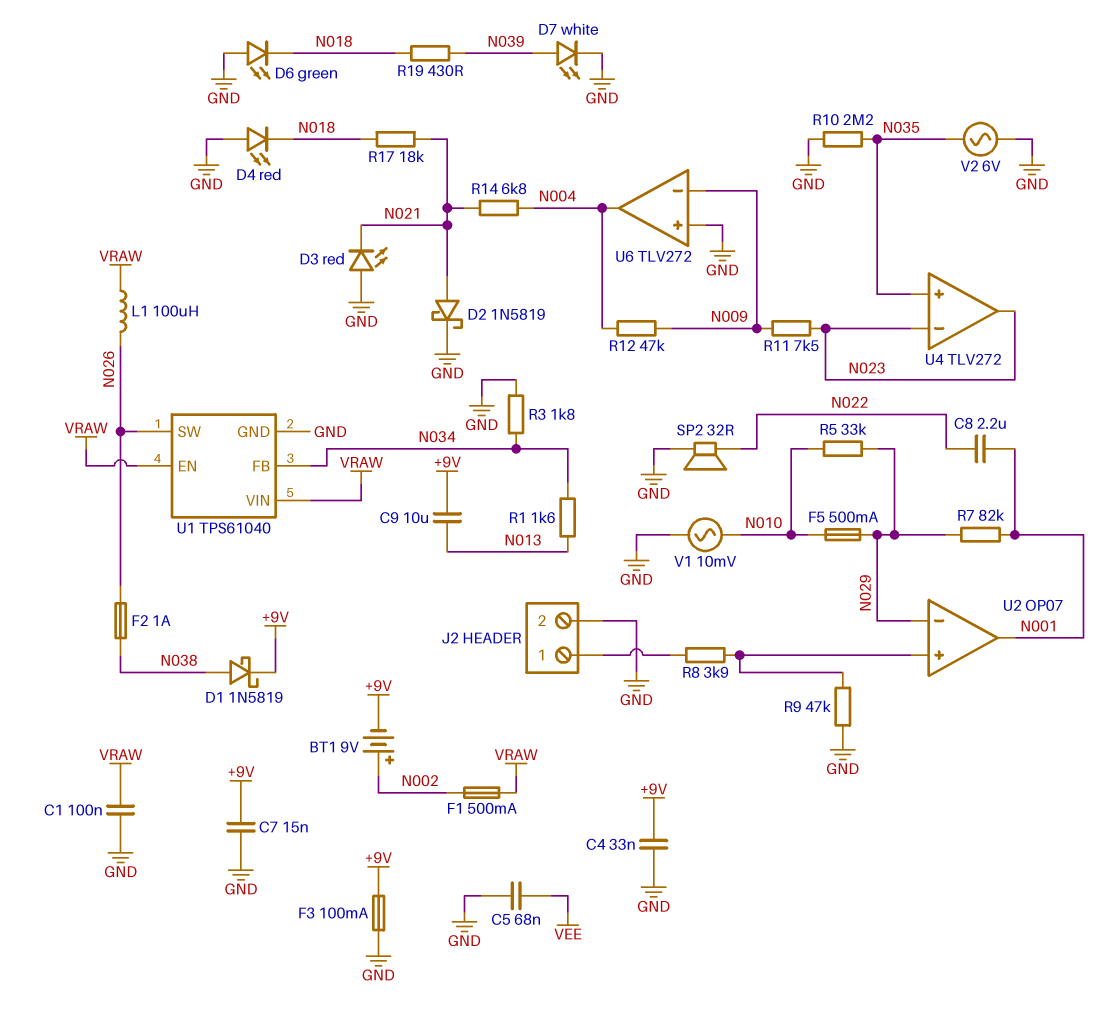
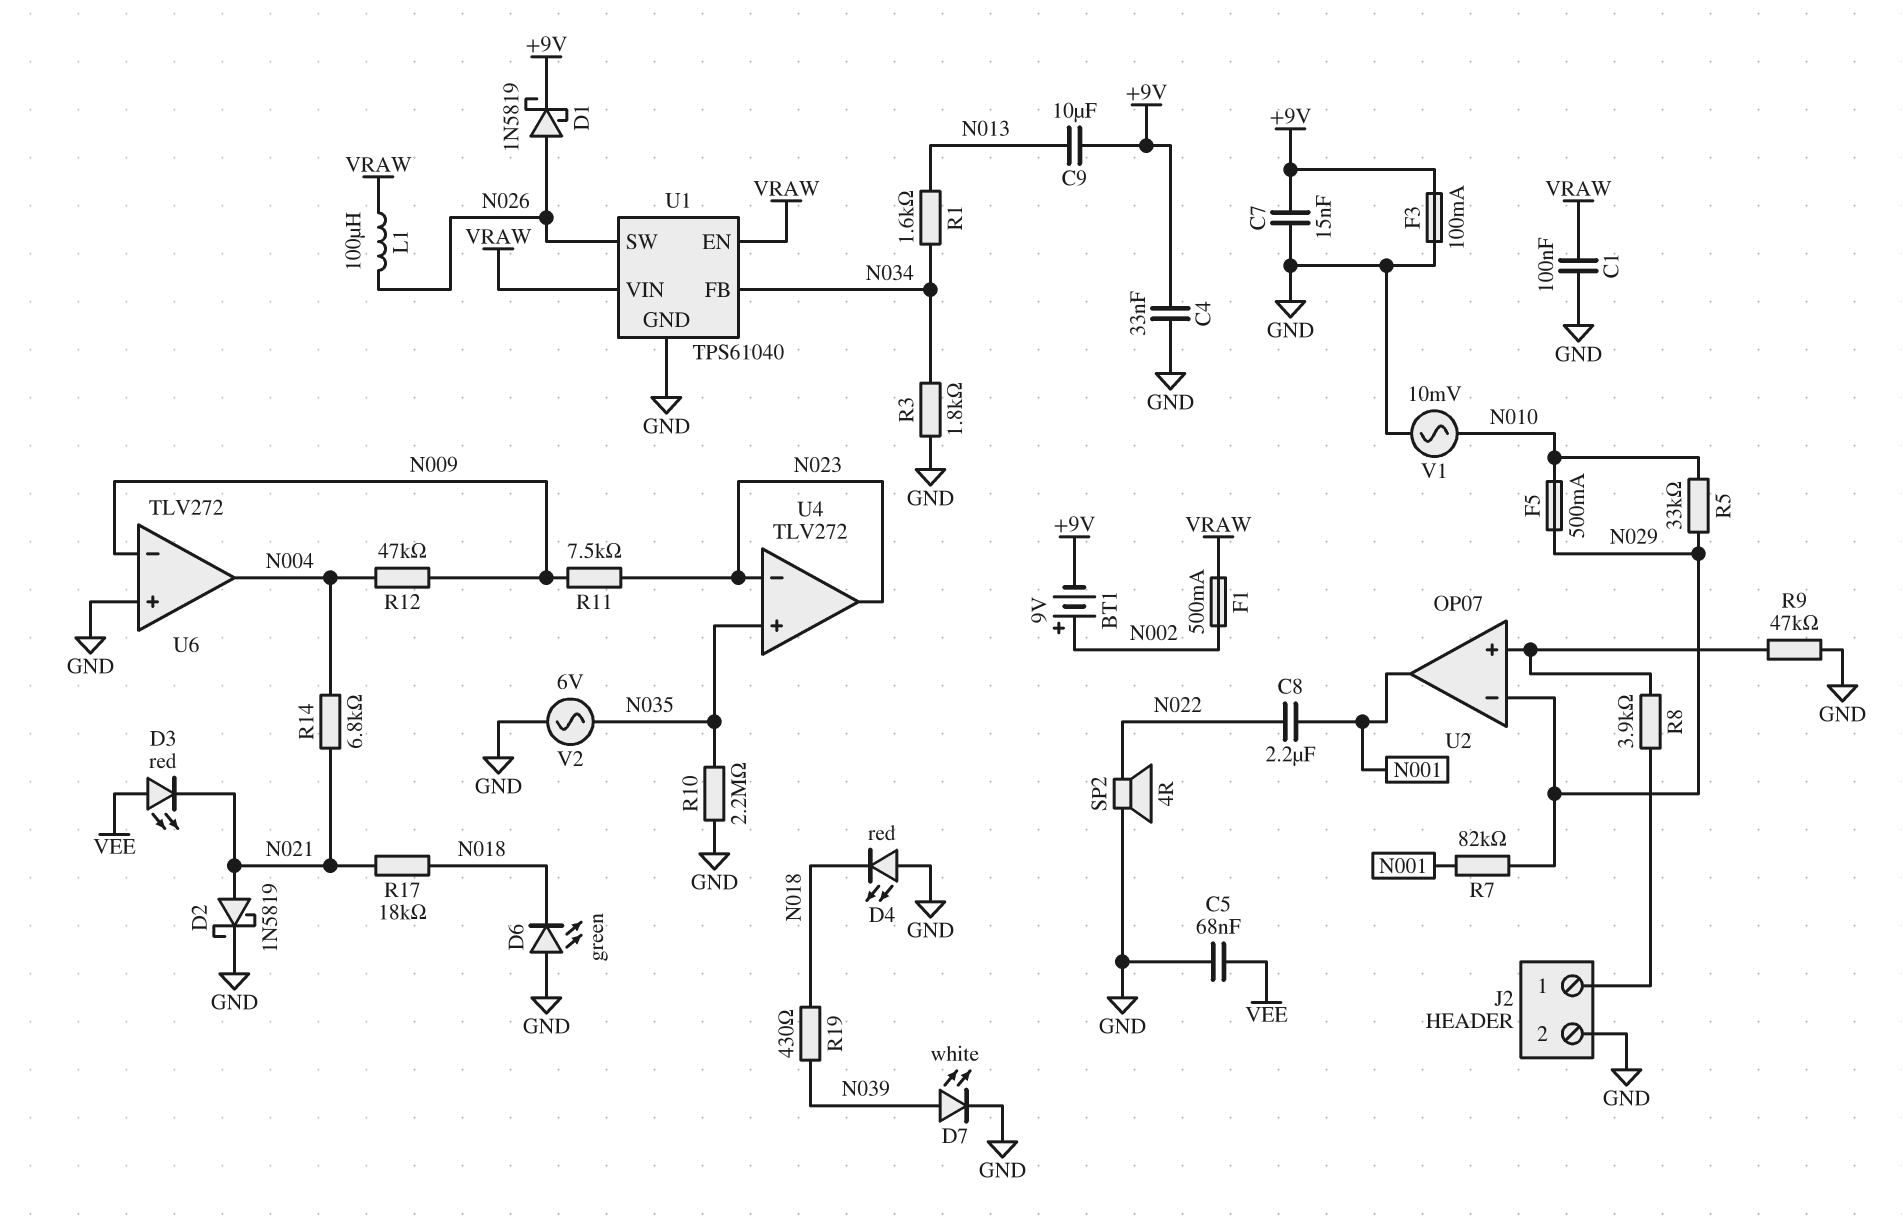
D1: schottky 1N5819 (A N038, K +9V) -> schottky 1N5819 (A N026, K +9V)
D3: LED red (A GND, K N021) -> LED red (A VEE, K N021)
F2: 1A (N026, N038) -> none
SP2: speaker 32R (GND, N022) -> speaker 4R (GND, N022)

